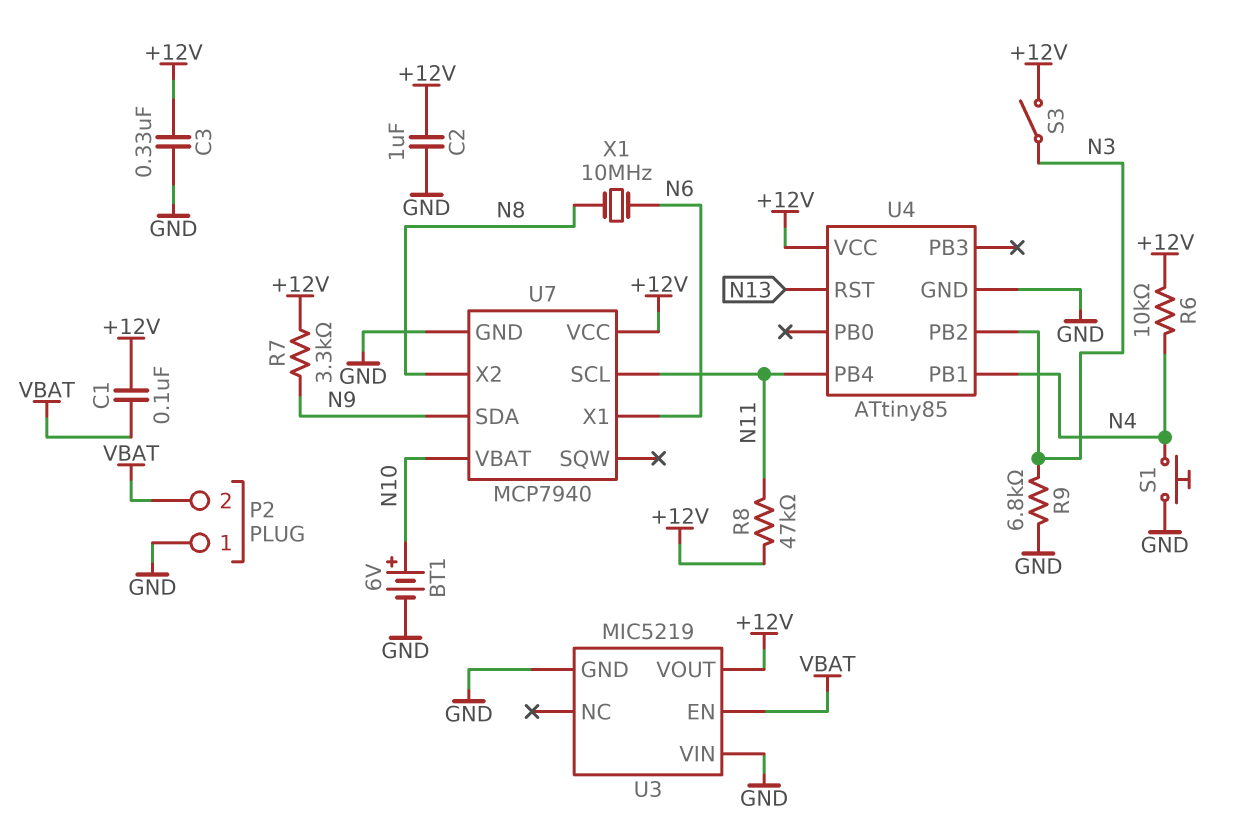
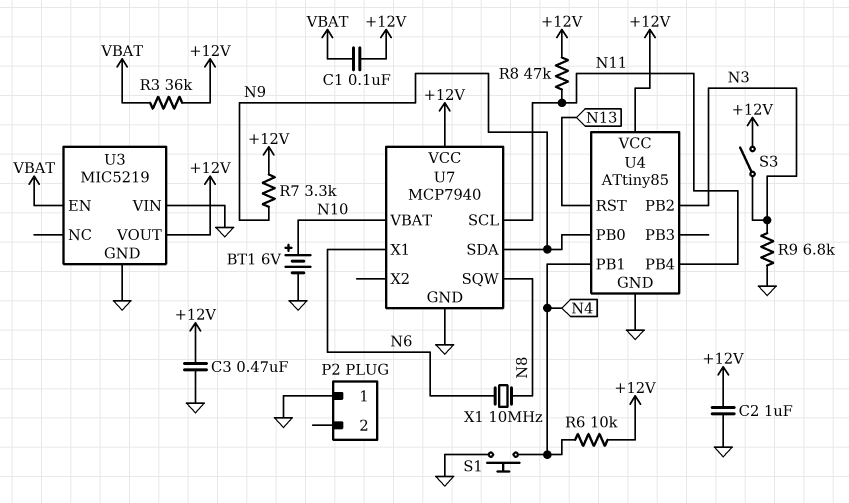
C3: 330nF (+12V, GND) -> 470nF (+12V, GND)
P2 pin 2: VBAT -> none
R3: none -> 36k (+12V, VBAT)
U4 pin PB0: none -> N9
U7 pin SQW: none -> N8
U7 pin X2: N8 -> none

